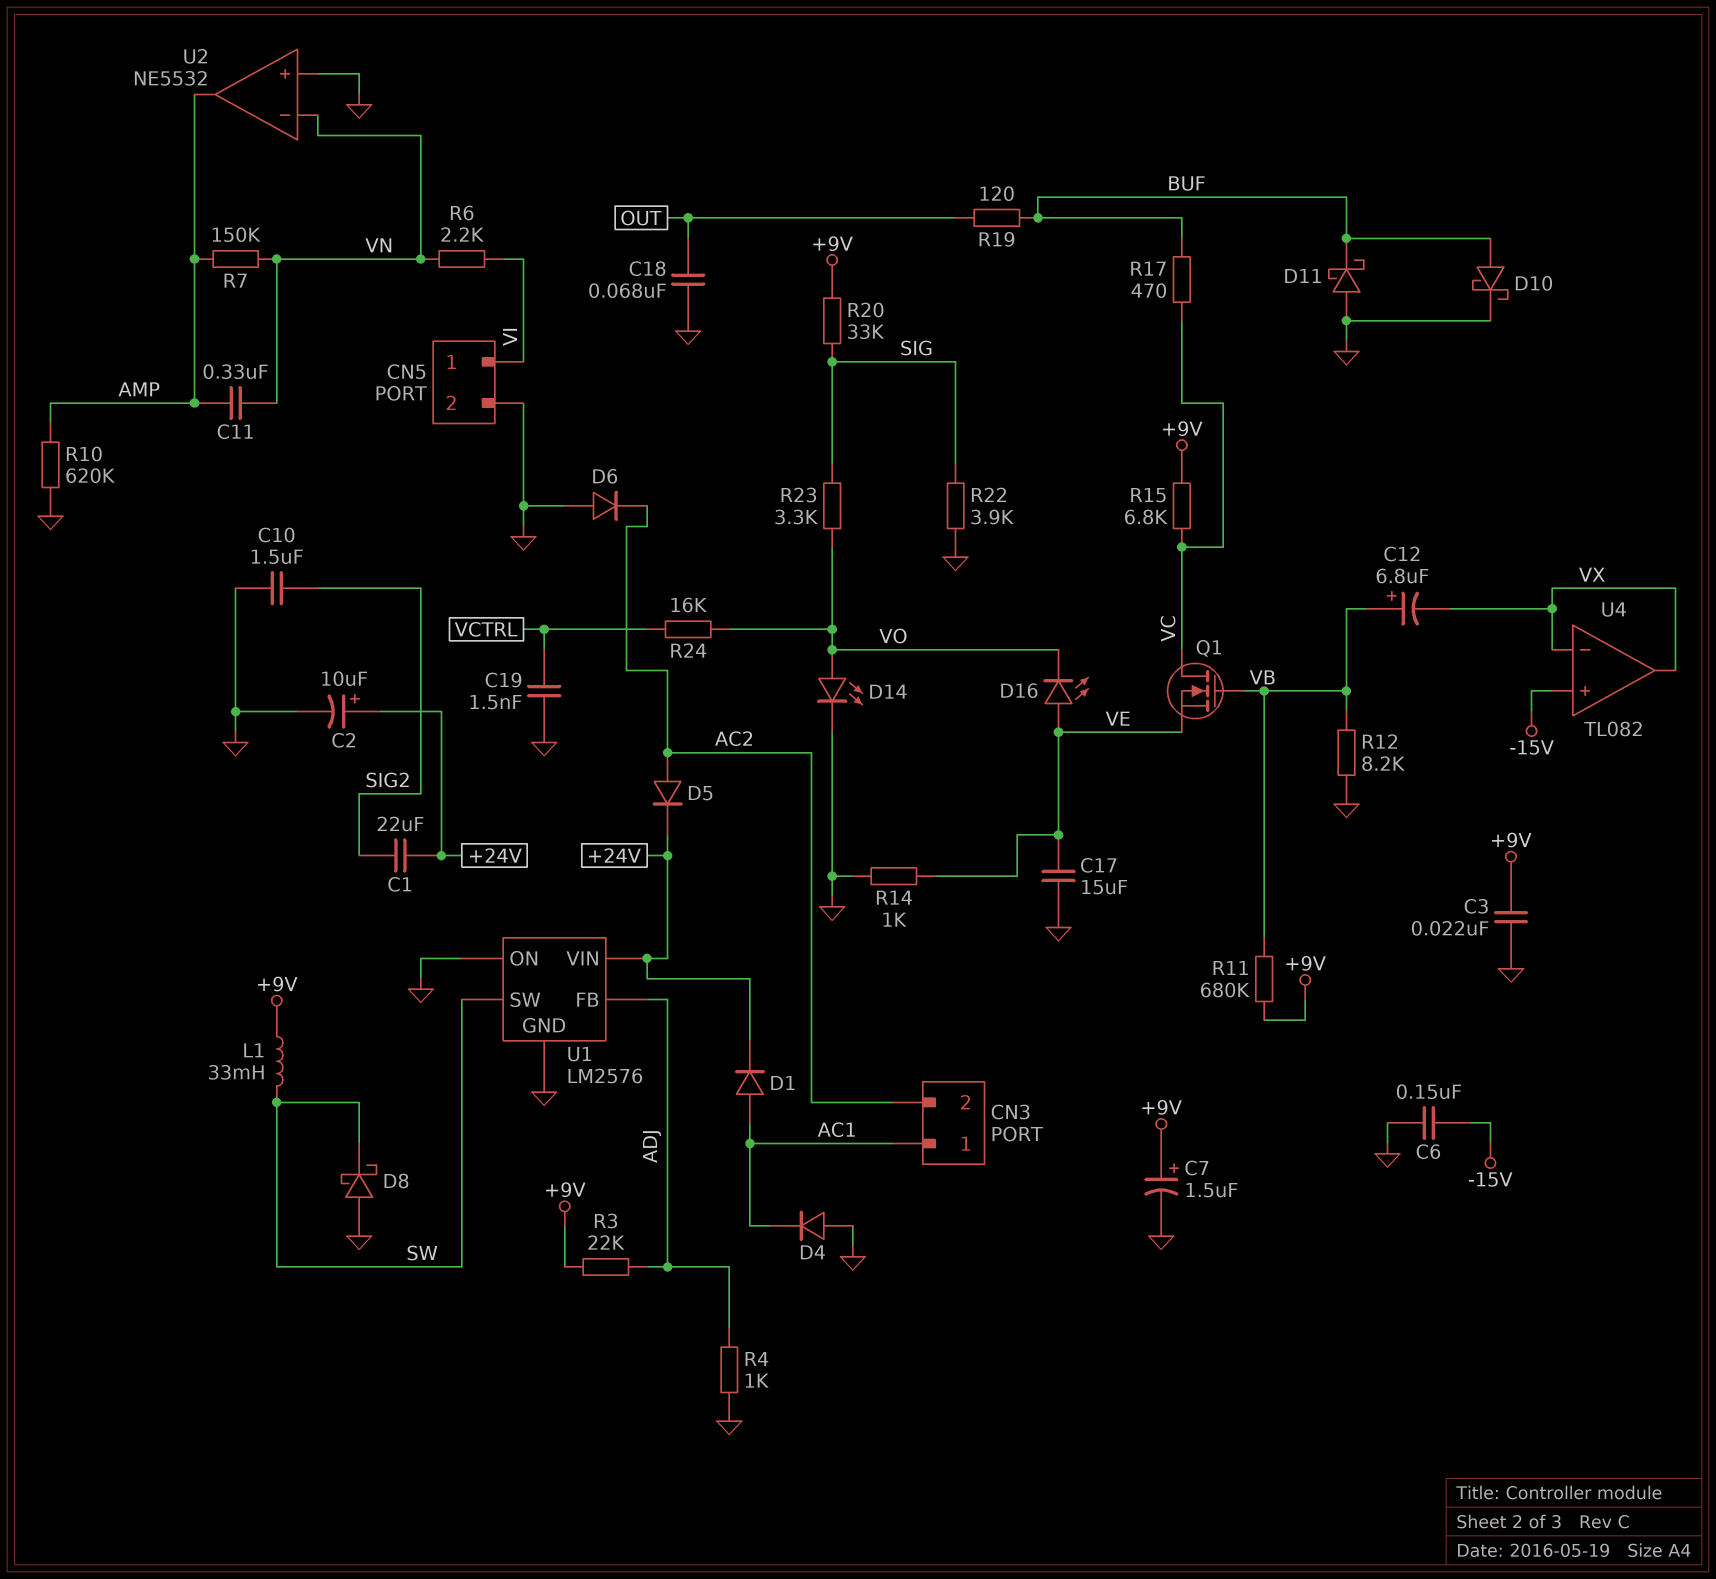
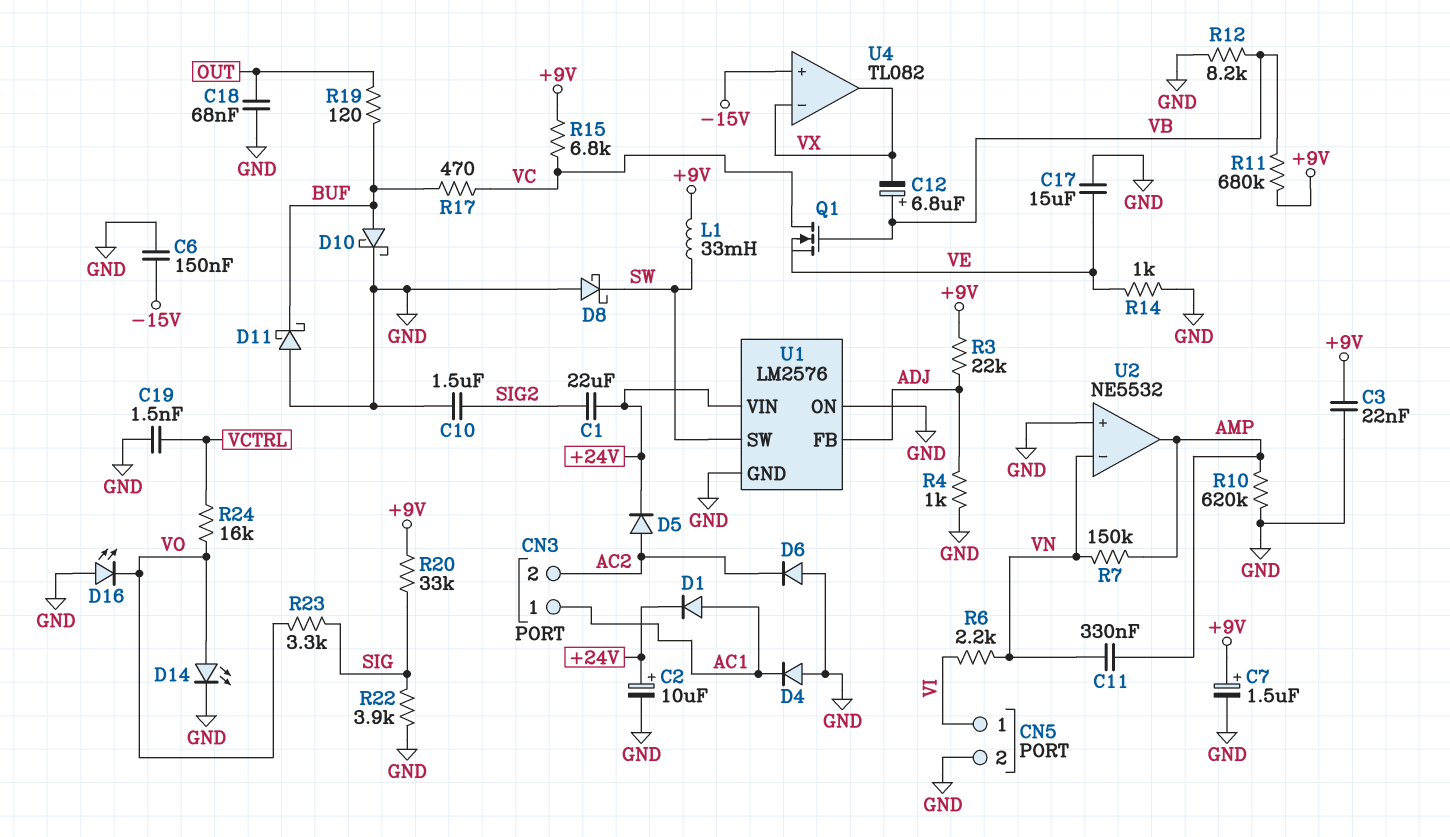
D16: LED (A VE, K VO) -> LED (A GND, K VO)

